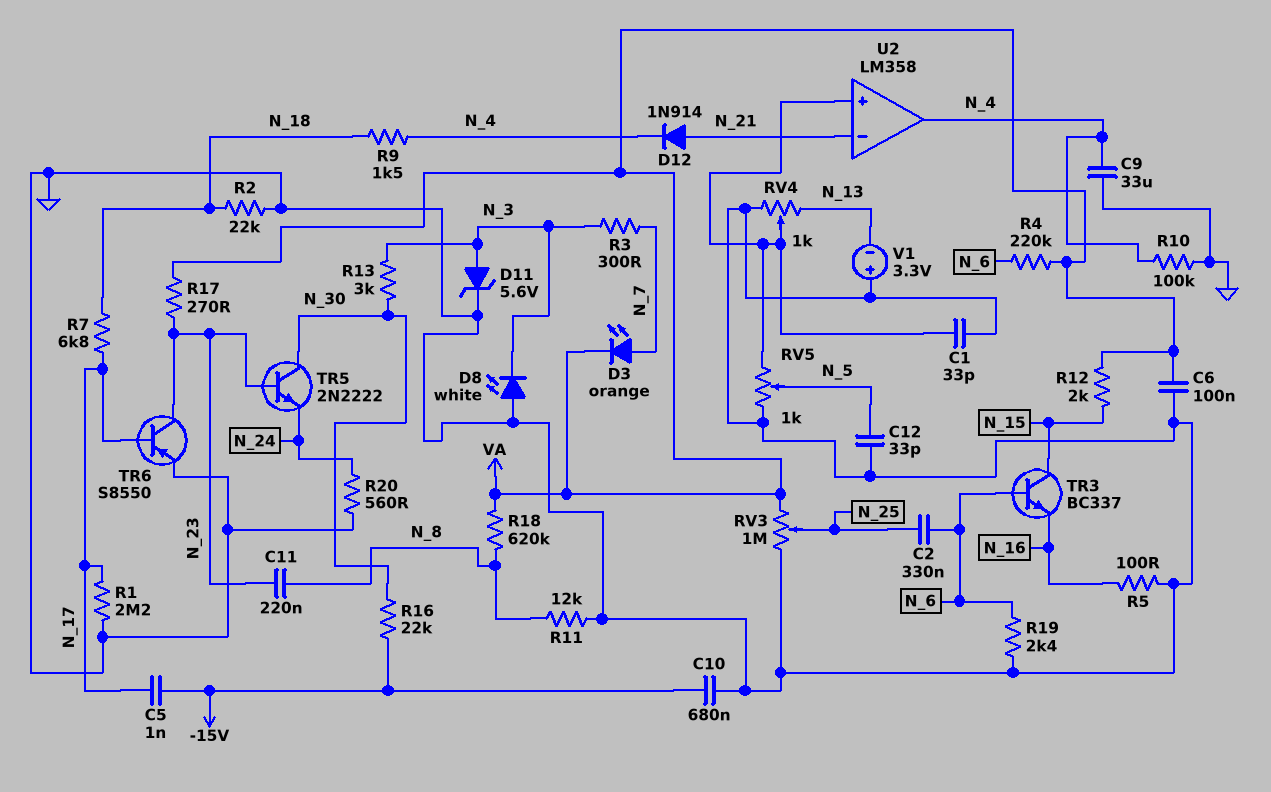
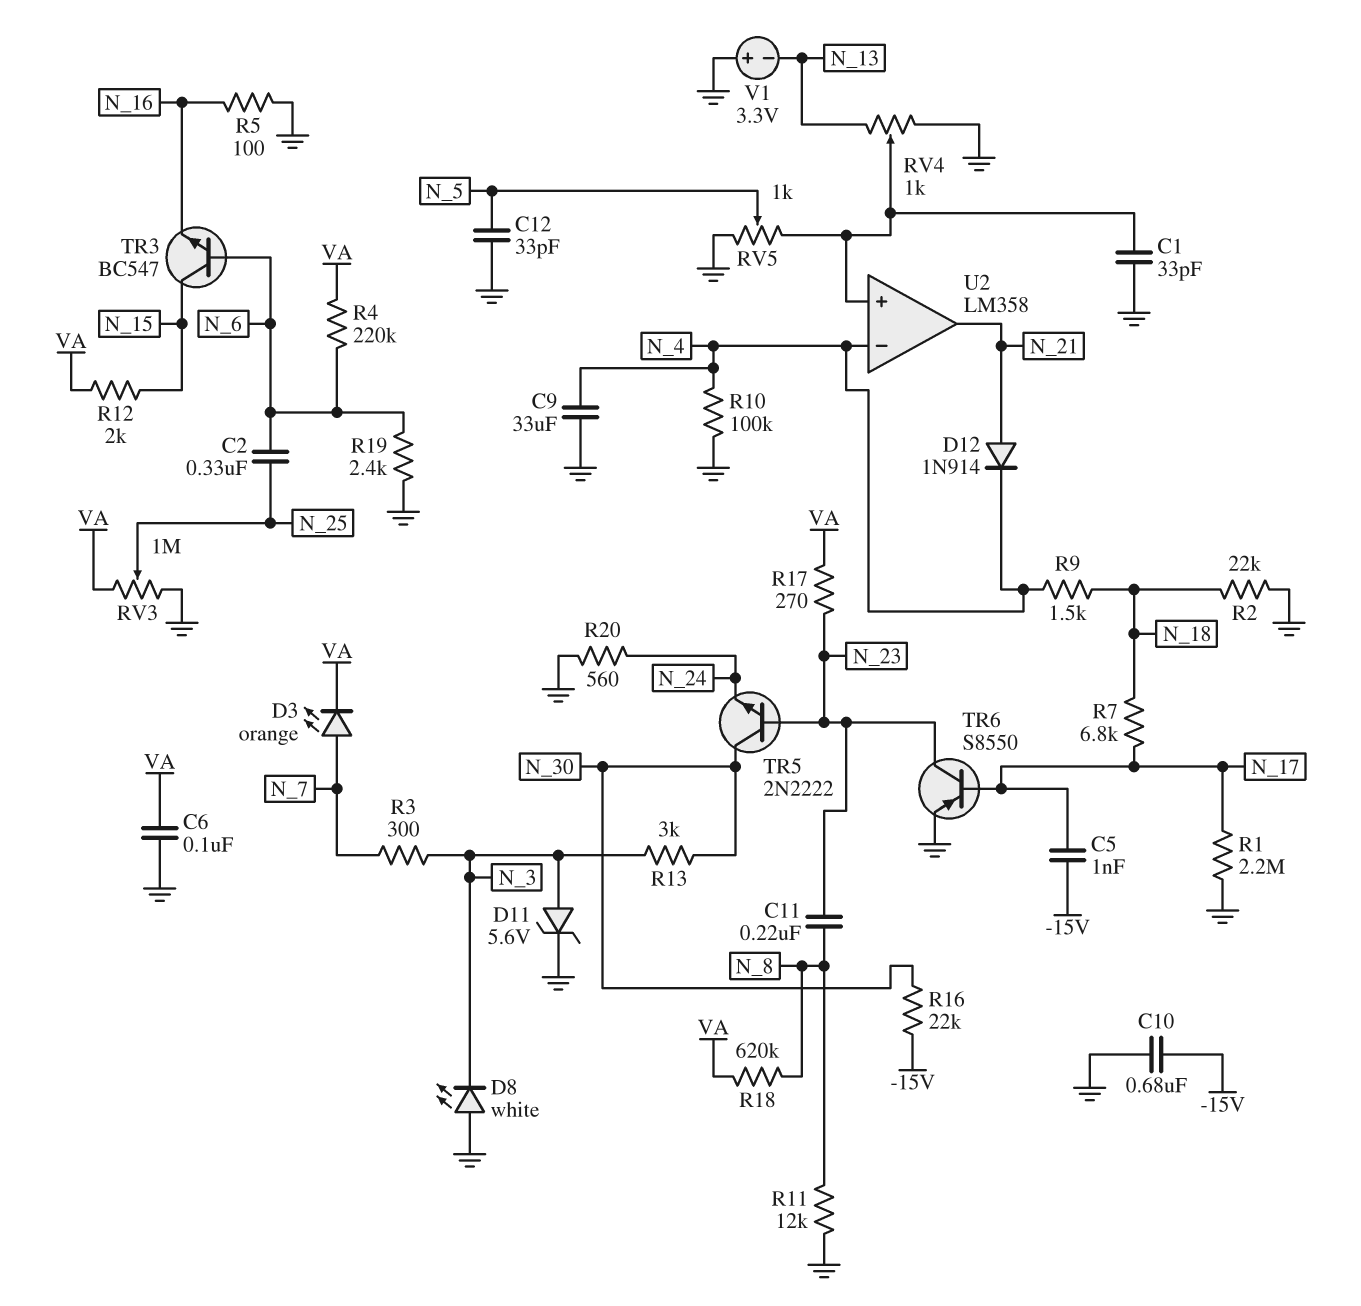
TR3: NPN BC337 (B N_6, C N_15, E N_16) -> NPN BC547 (B N_6, C N_15, E N_16)
U2 pin in-: N_21 -> N_4
U2 pin out: N_4 -> N_21

